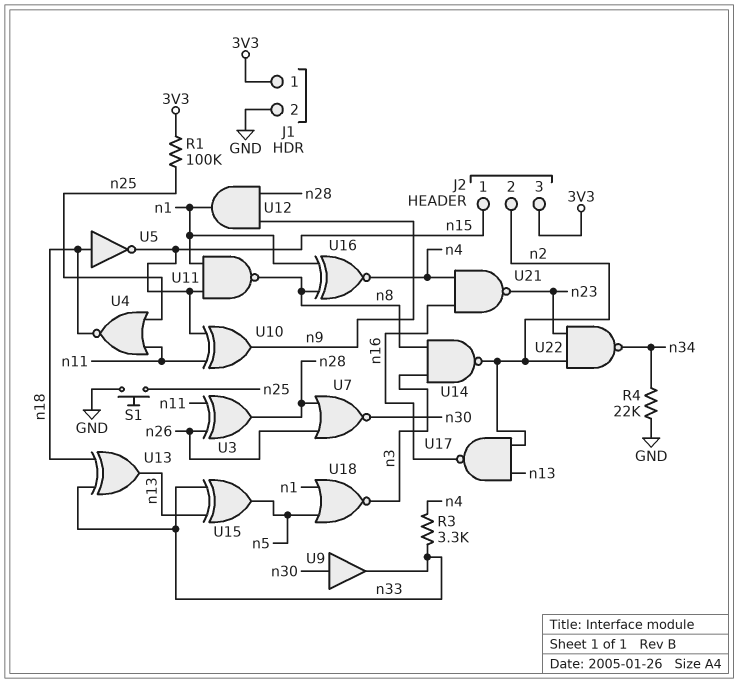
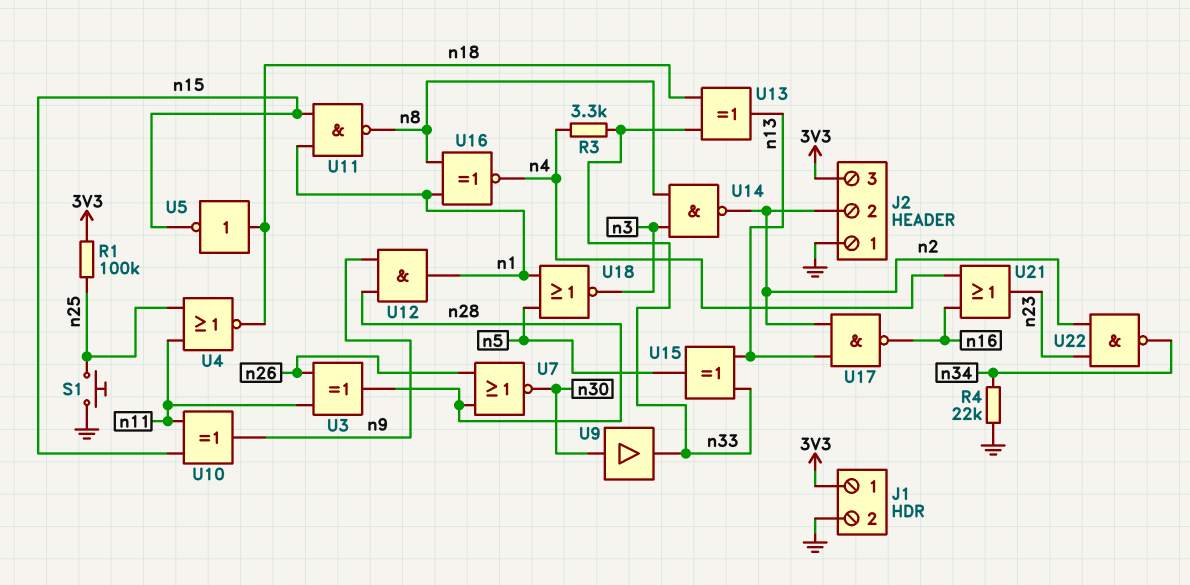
J2 pin 1: n15 -> GND
U21: NAND (in n4, in n16, out n23) -> OR (in n4, in n16, out n23)

